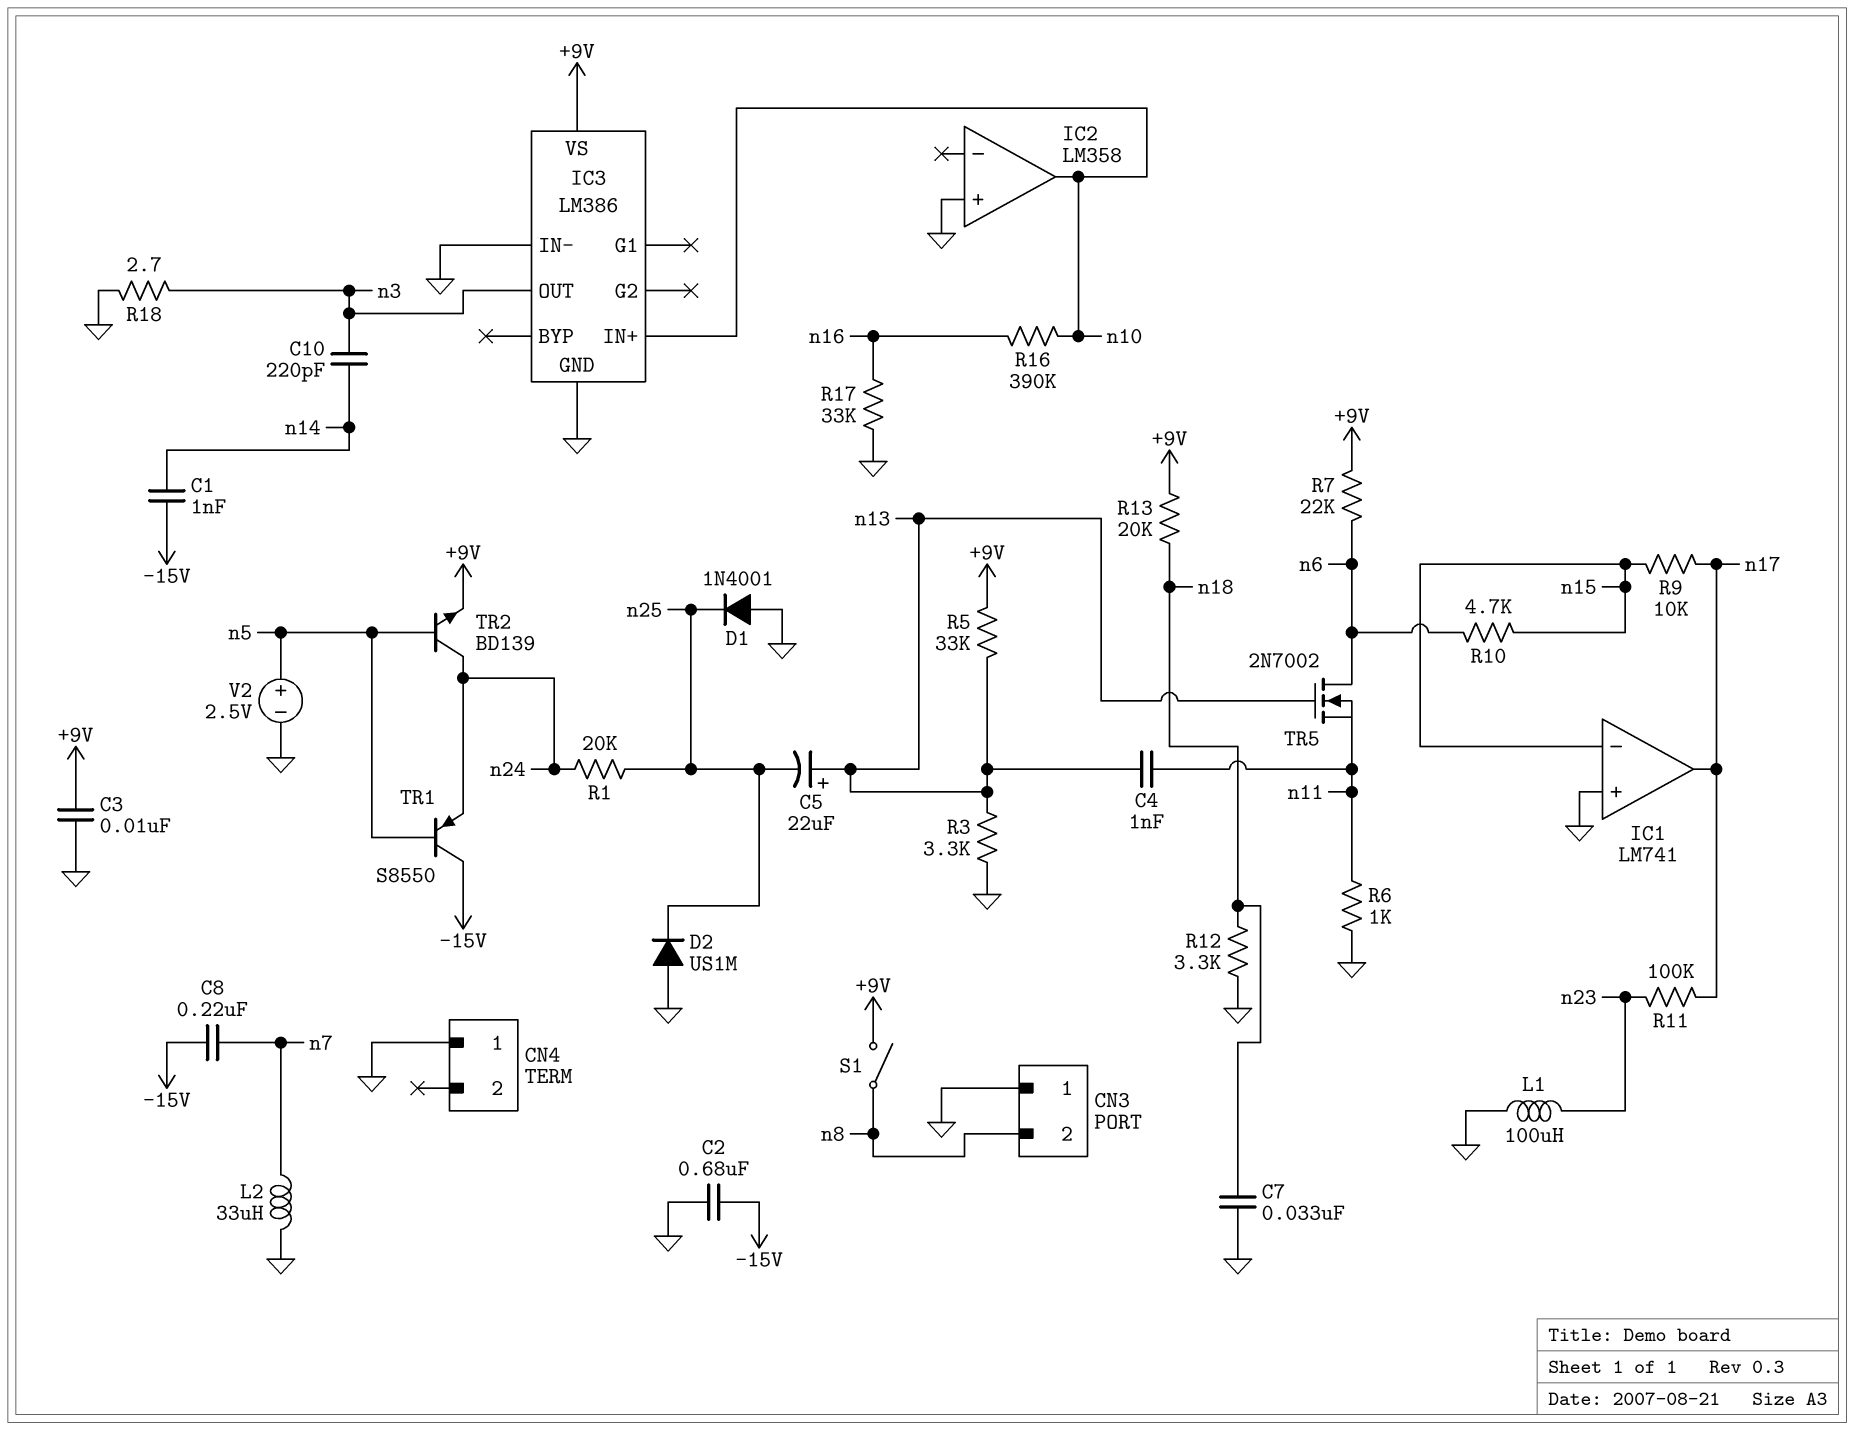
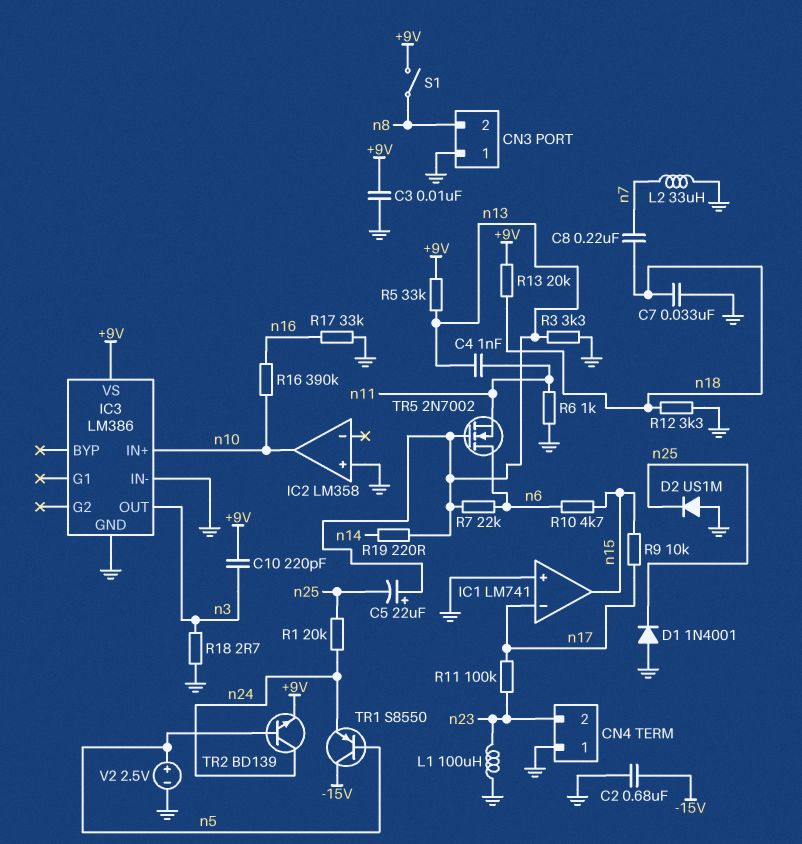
C1: 1nF (-15V, n14) -> none
C8: 220nF (-15V, n7) -> 220nF (n7, n18)
C10: 220pF (n3, n14) -> 220pF (+9V, n3)
CN4 pin 2: none -> n23
IC1 pin in-: n15 -> n17
IC1 pin out: n17 -> n15
R7: 22k (+9V, n6) -> 22k (n6, n13)
R19: none -> 220 (n13, n14)

